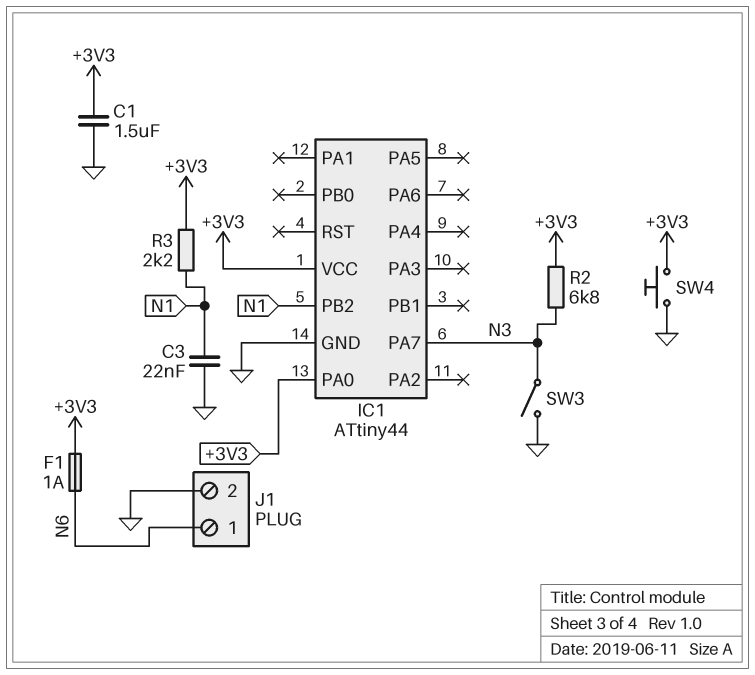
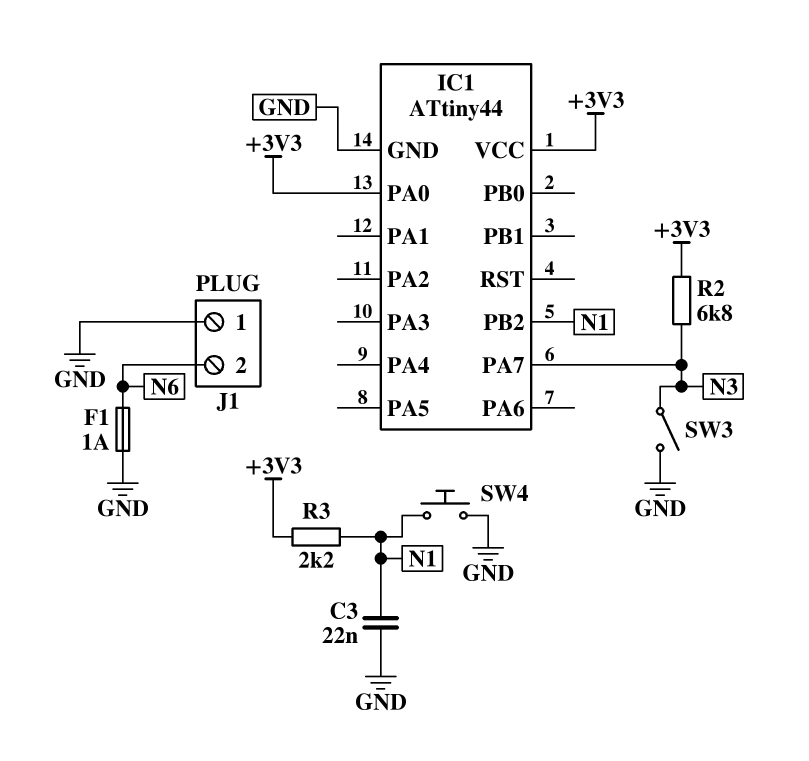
C1: 1.5uF (+3V3, GND) -> none
F1: 1A (+3V3, N6) -> 1A (GND, N6)
J1 pin 1: N6 -> GND
J1 pin 2: GND -> N6
SW4: button (+3V3, GND) -> button (GND, N1)

